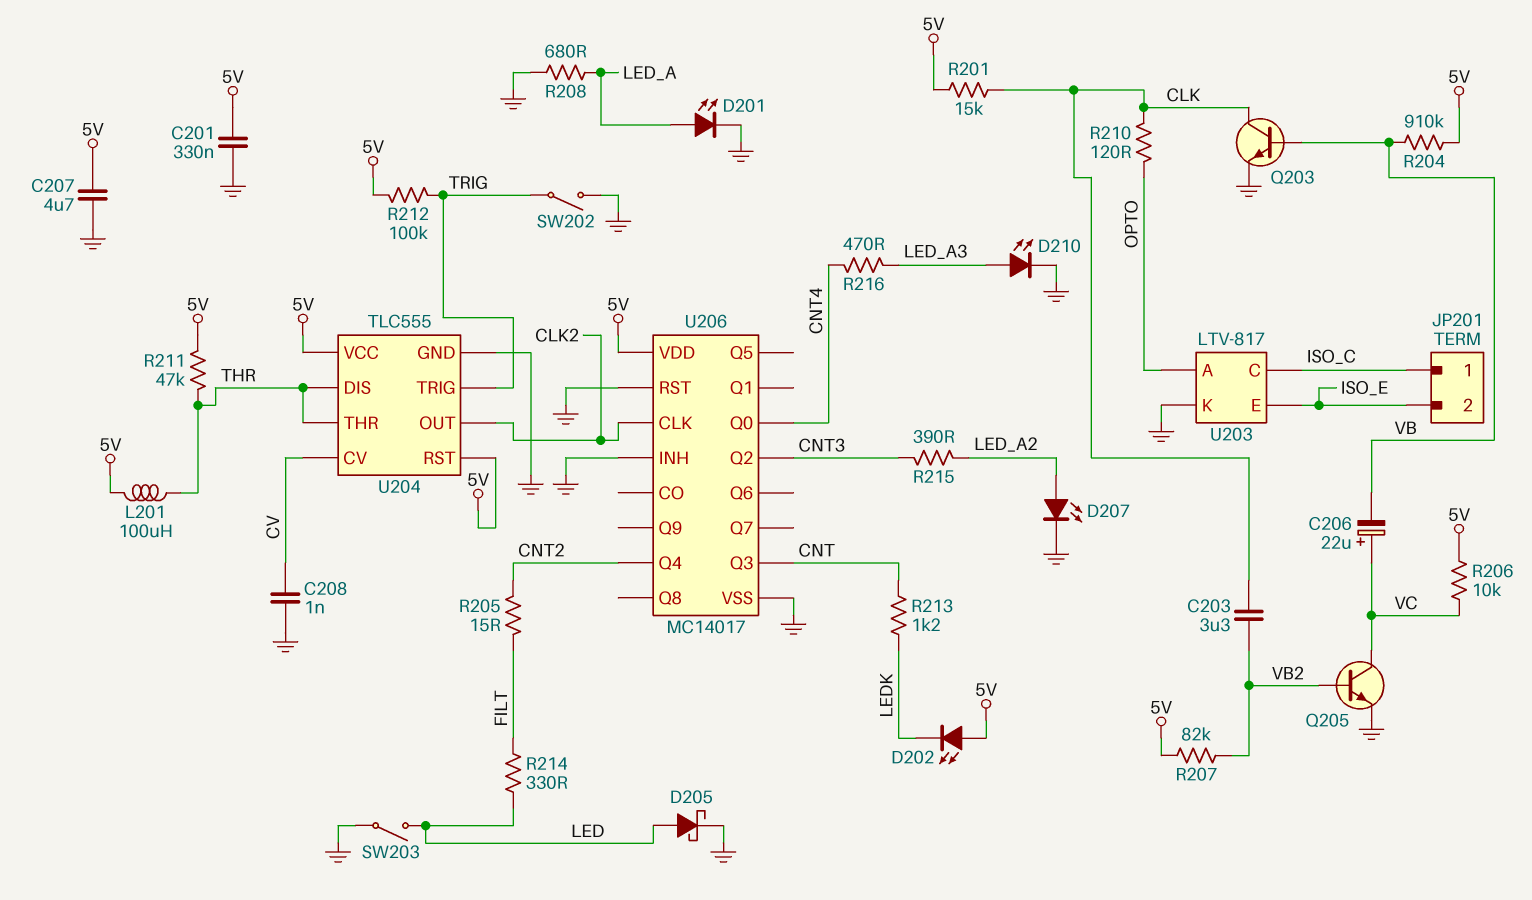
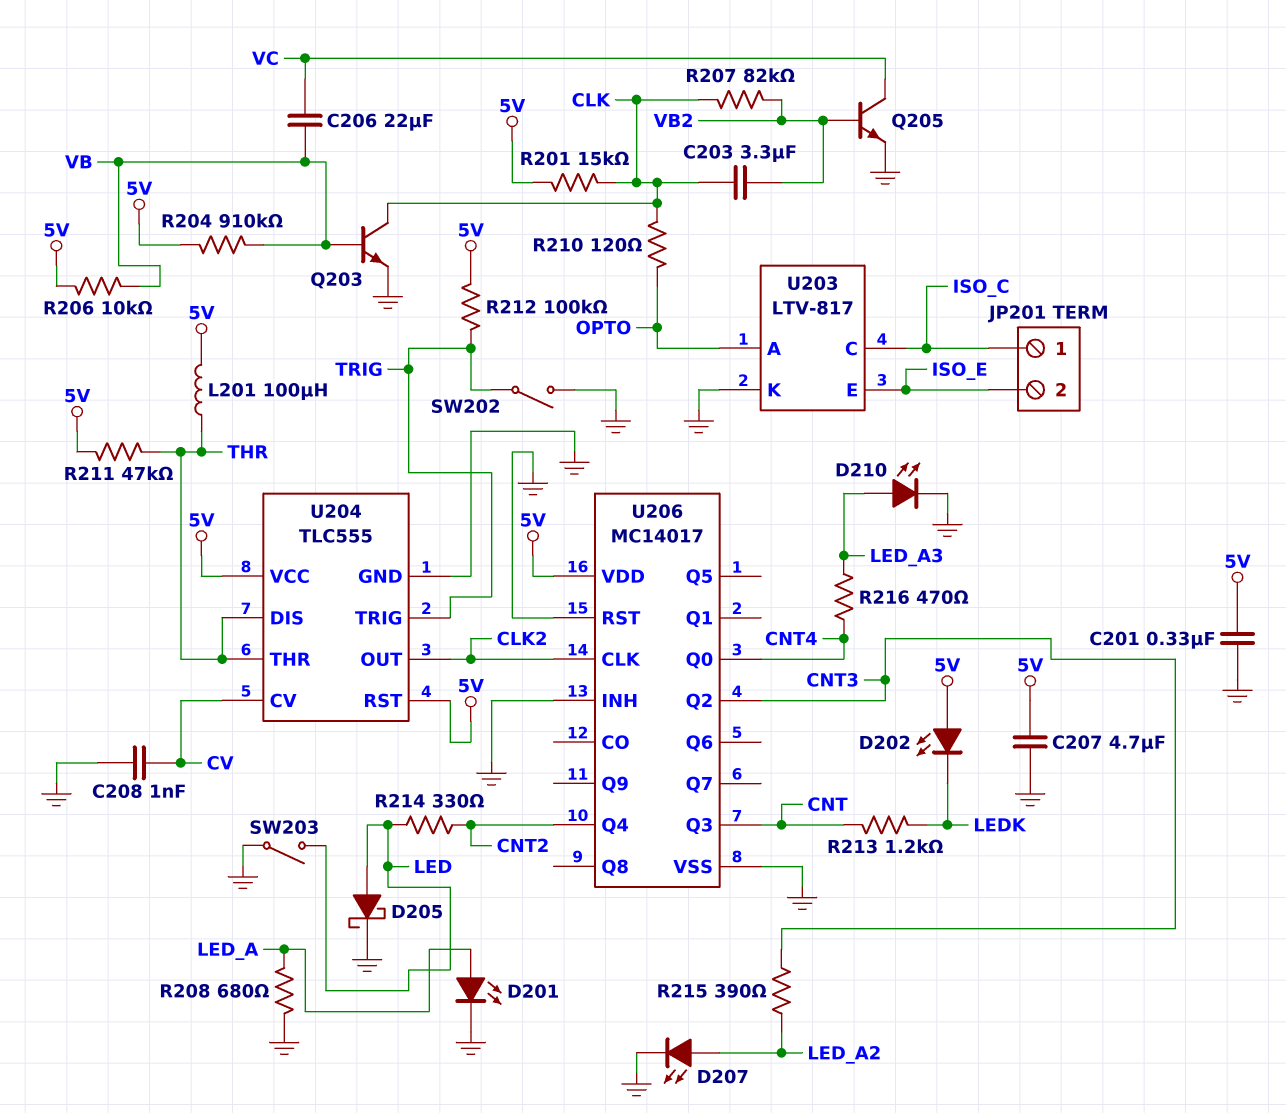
C206: 22uF (plus VC, minus VB) -> 22uF (VB, VC)
R205: 15 (CNT2, FILT) -> none
R206: 10k (5V, VC) -> 10k (5V, VB)
R207: 82k (5V, VB2) -> 82k (CLK, VB2)
R214: 330 (FILT, LED) -> 330 (CNT2, LED)

